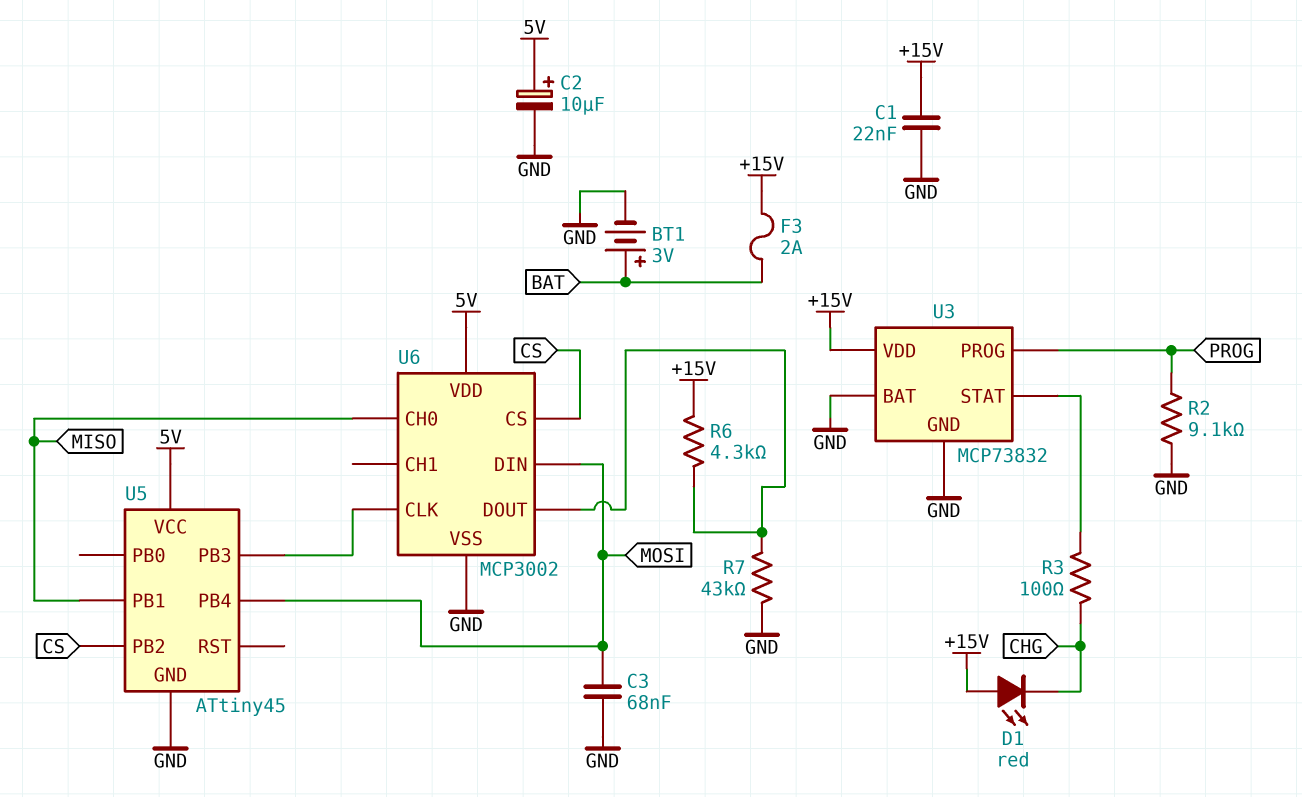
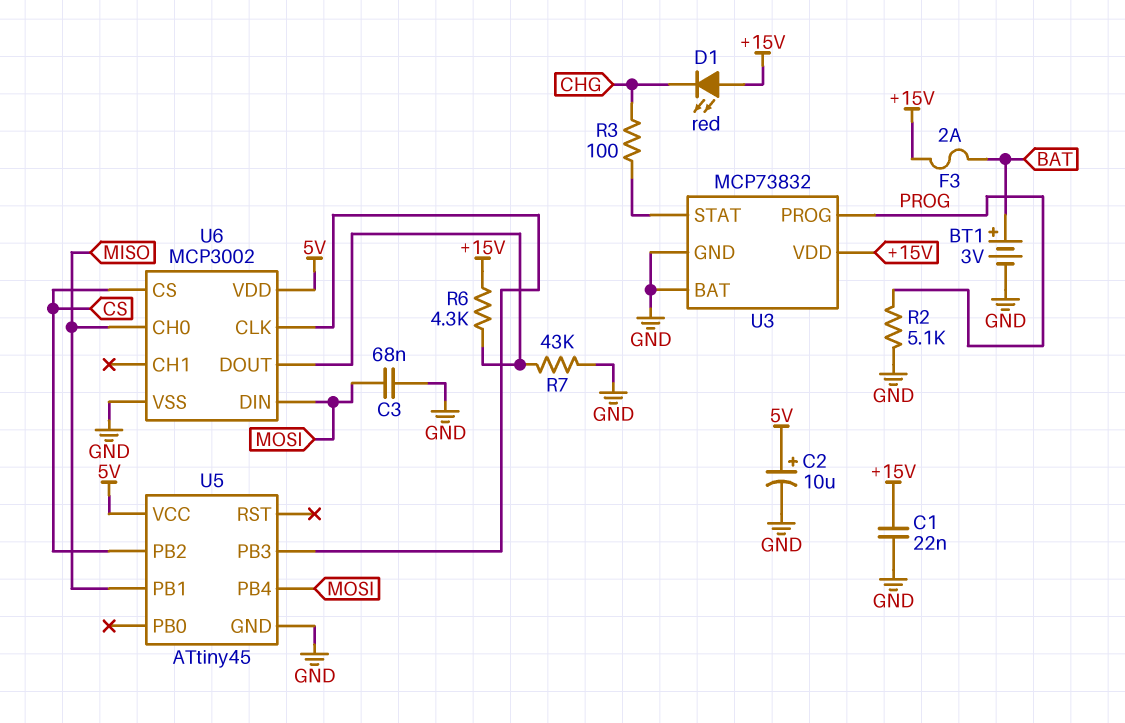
R2: 9.1k (GND, PROG) -> 5.1k (GND, PROG)

